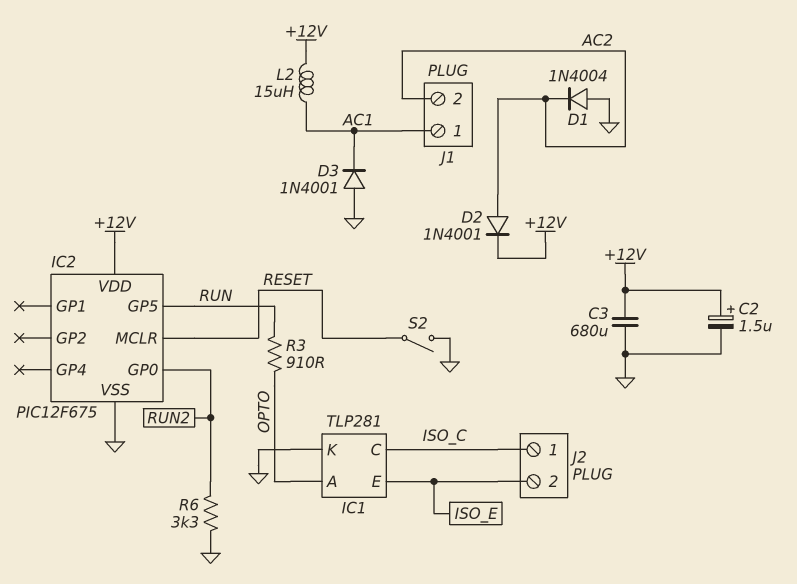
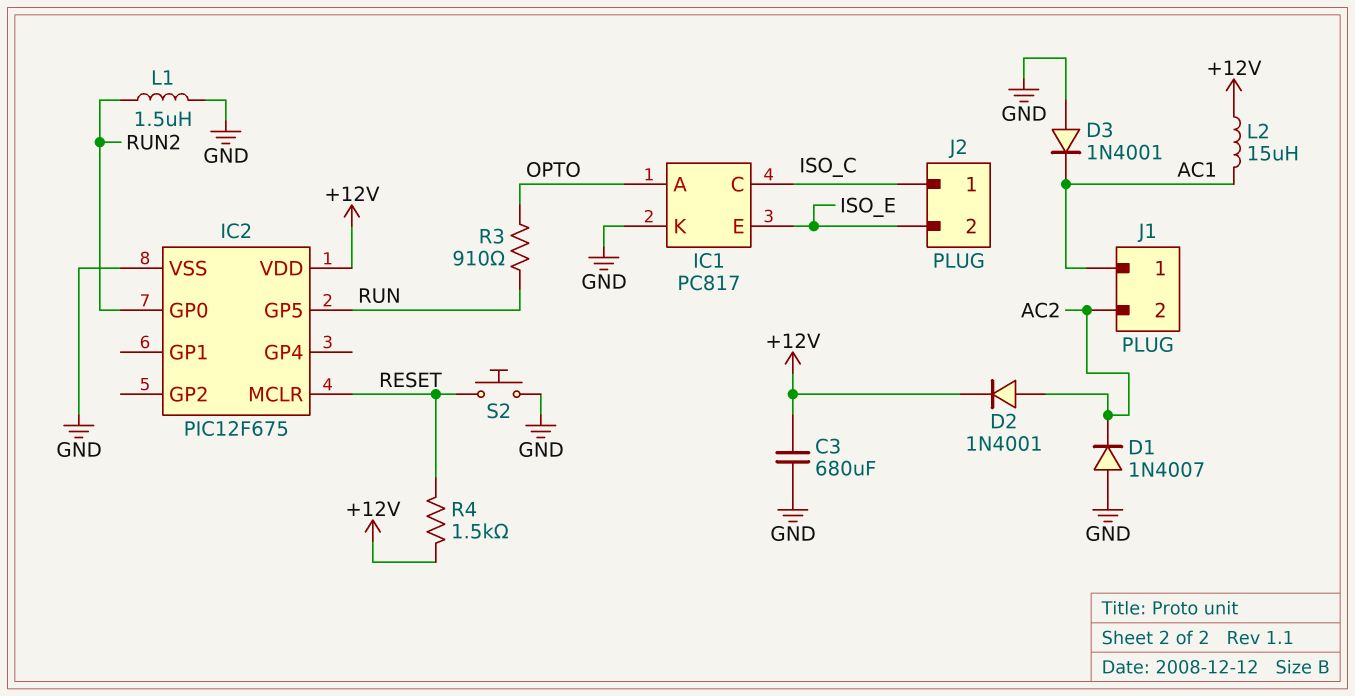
C2: 1.5uF (plus +12V, minus GND) -> none
D1: diode 1N4004 (A GND, K AC2) -> diode 1N4007 (A GND, K AC2)
IC1: TLP281 -> PC817
L1: none -> 1.5uH (GND, RUN2)
R4: none -> 1.5k (+12V, RESET)
R6: 3.3k (GND, RUN2) -> none
S2: switch (GND, RESET) -> button (GND, RESET)

